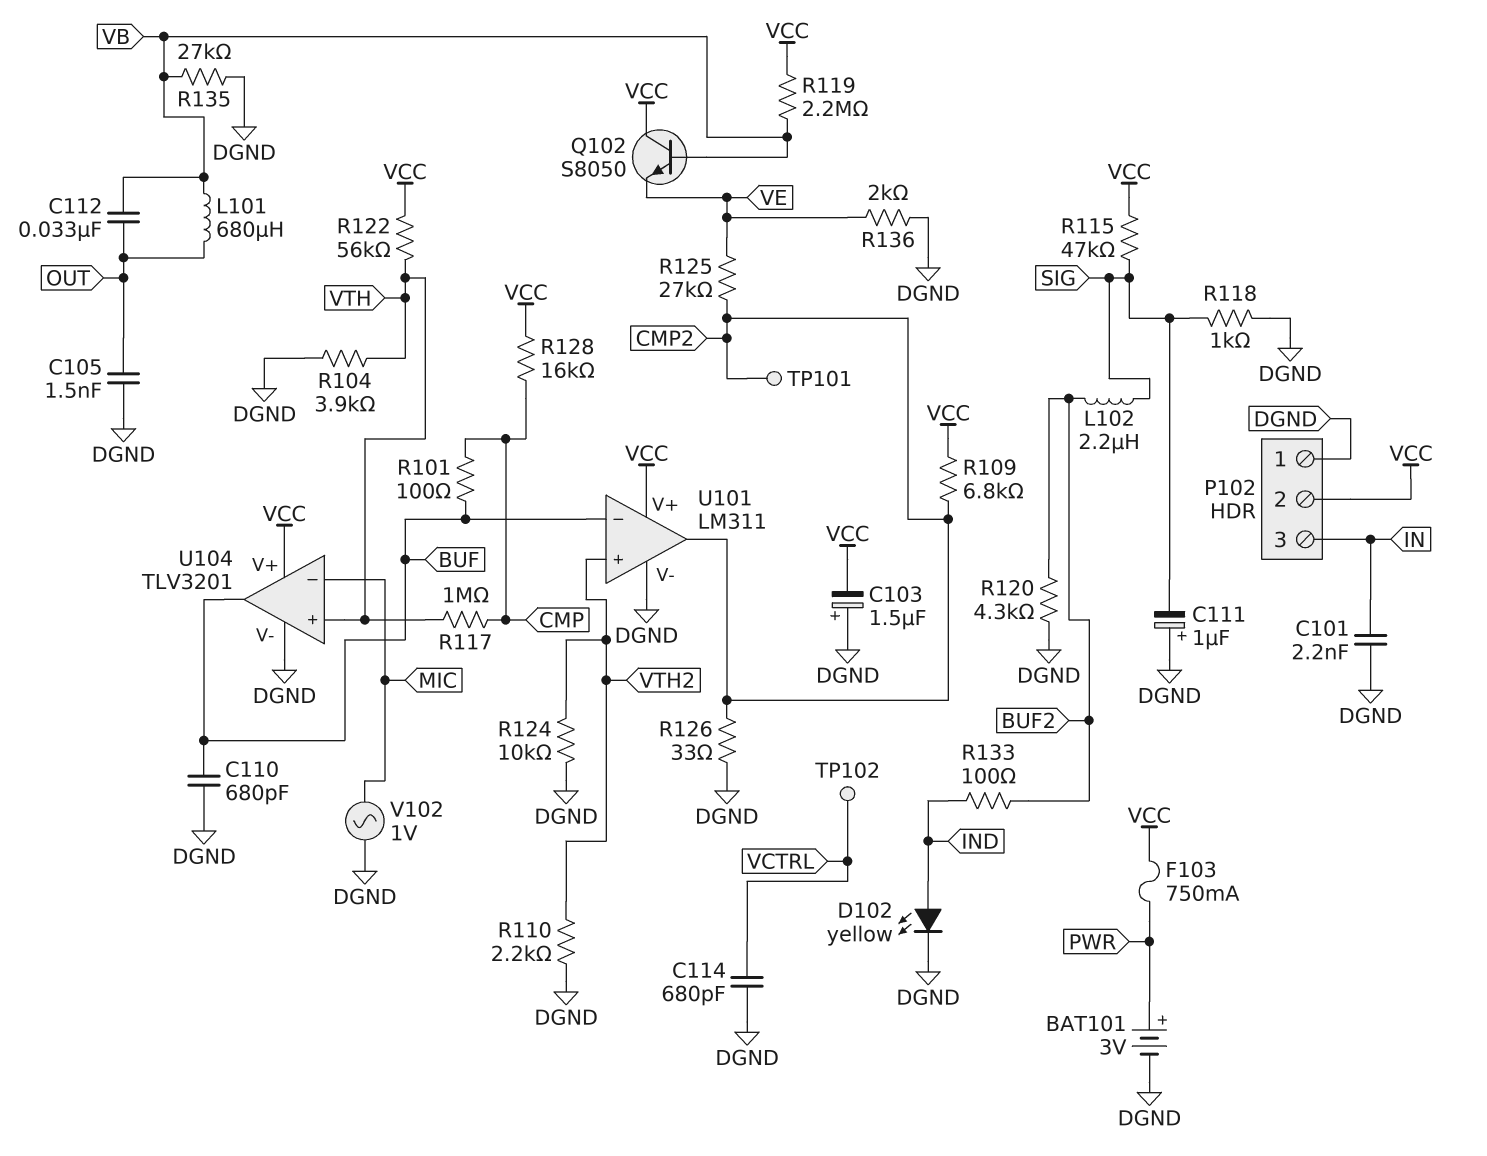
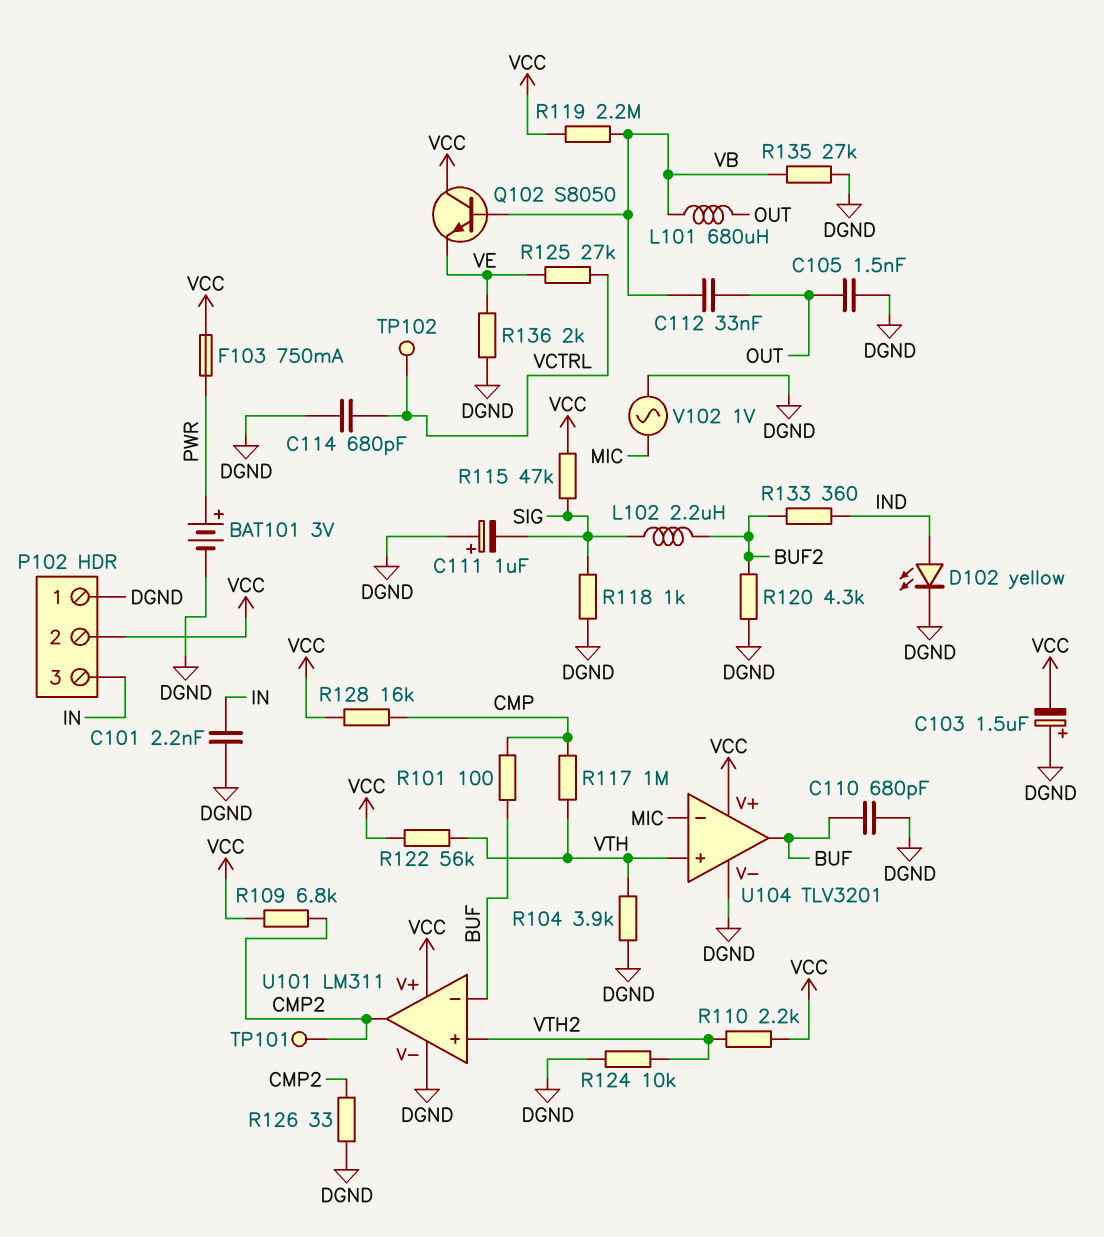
R110: 2.2k (DGND, VTH2) -> 2.2k (VCC, VTH2)
R125: 27k (CMP2, VE) -> 27k (VCTRL, VE)
R133: 100 (BUF2, IND) -> 360 (BUF2, IND)

